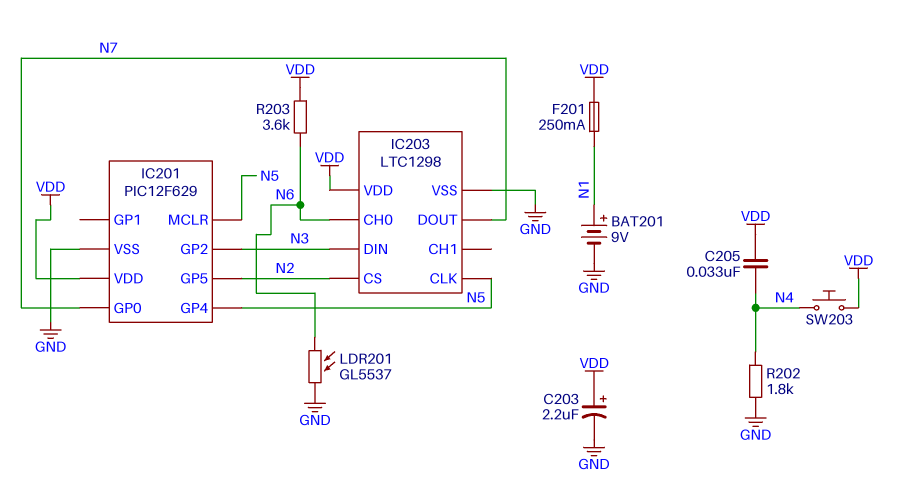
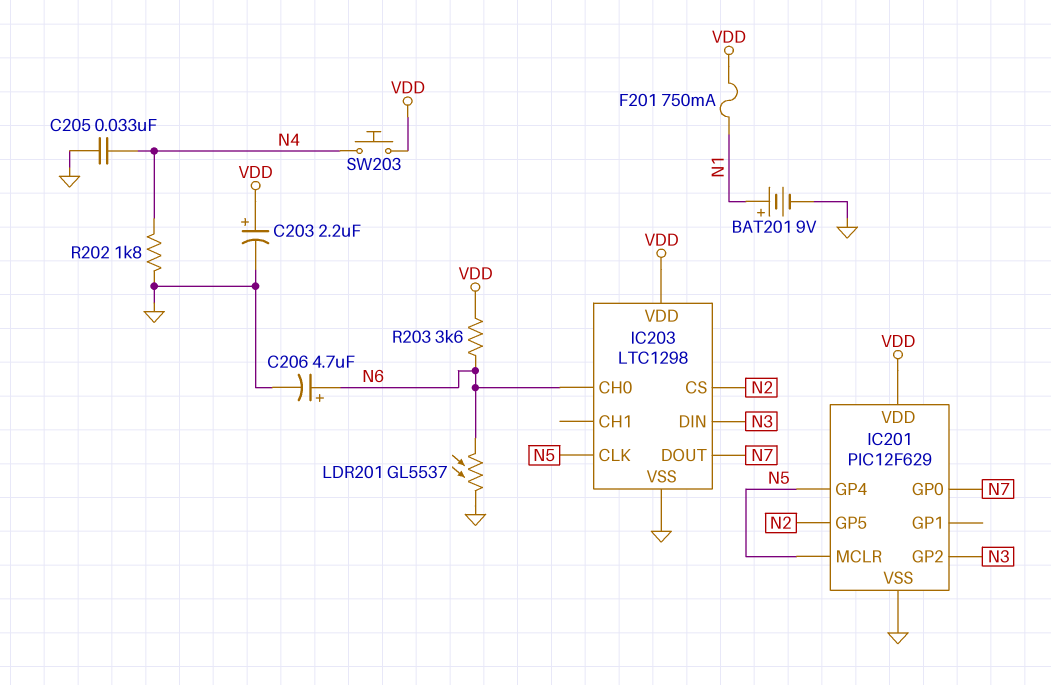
C205: 33nF (N4, VDD) -> 33nF (GND, N4)
C206: none -> 4.7uF (plus N6, minus GND)
F201: 250mA (N1, VDD) -> 750mA (N1, VDD)

